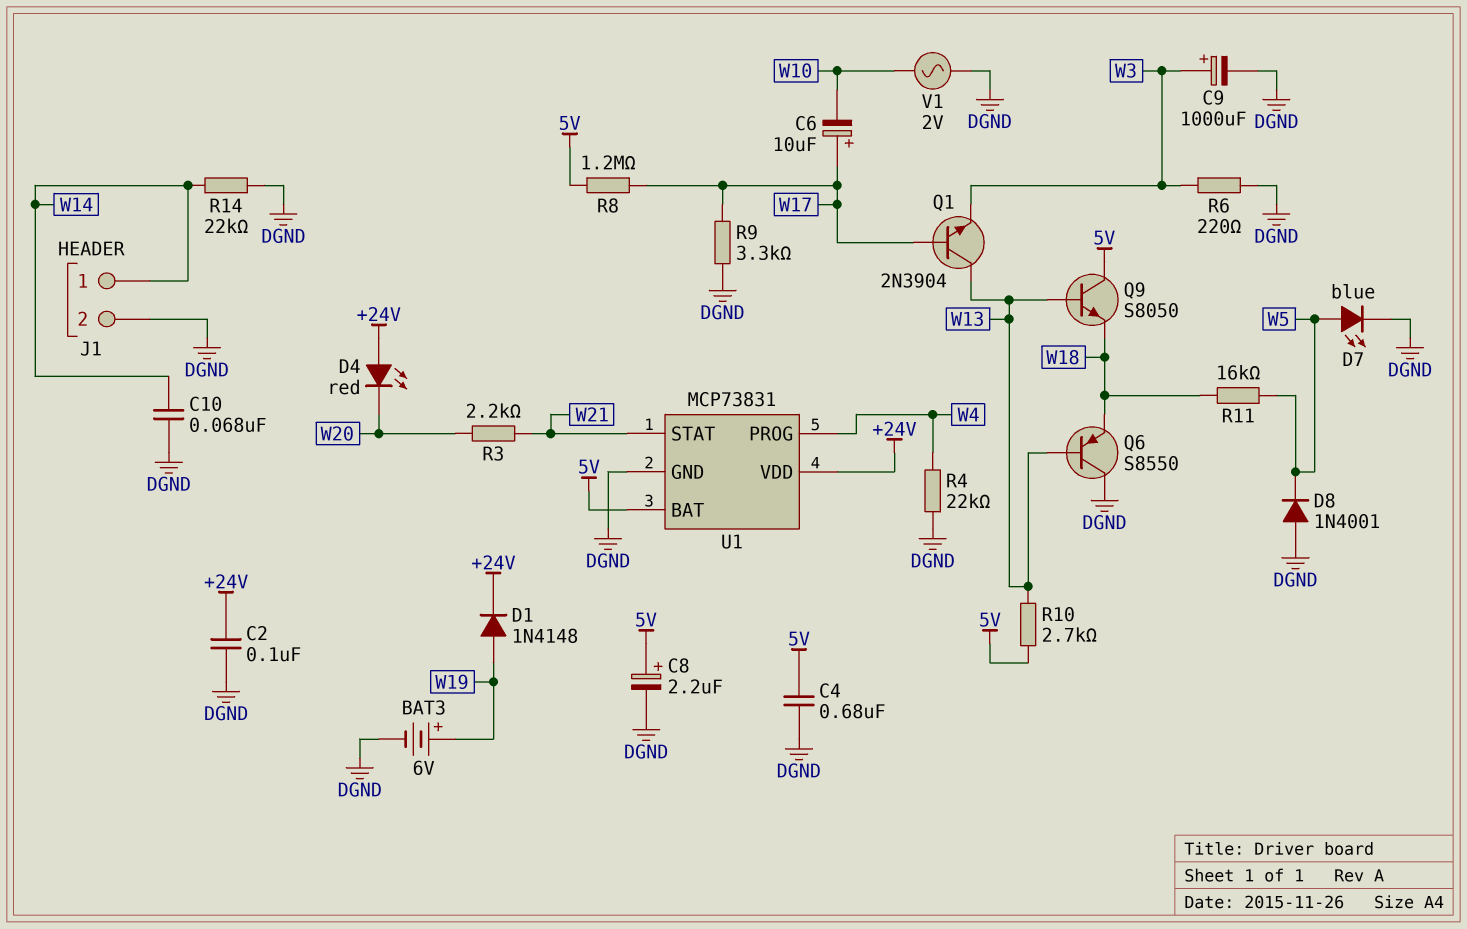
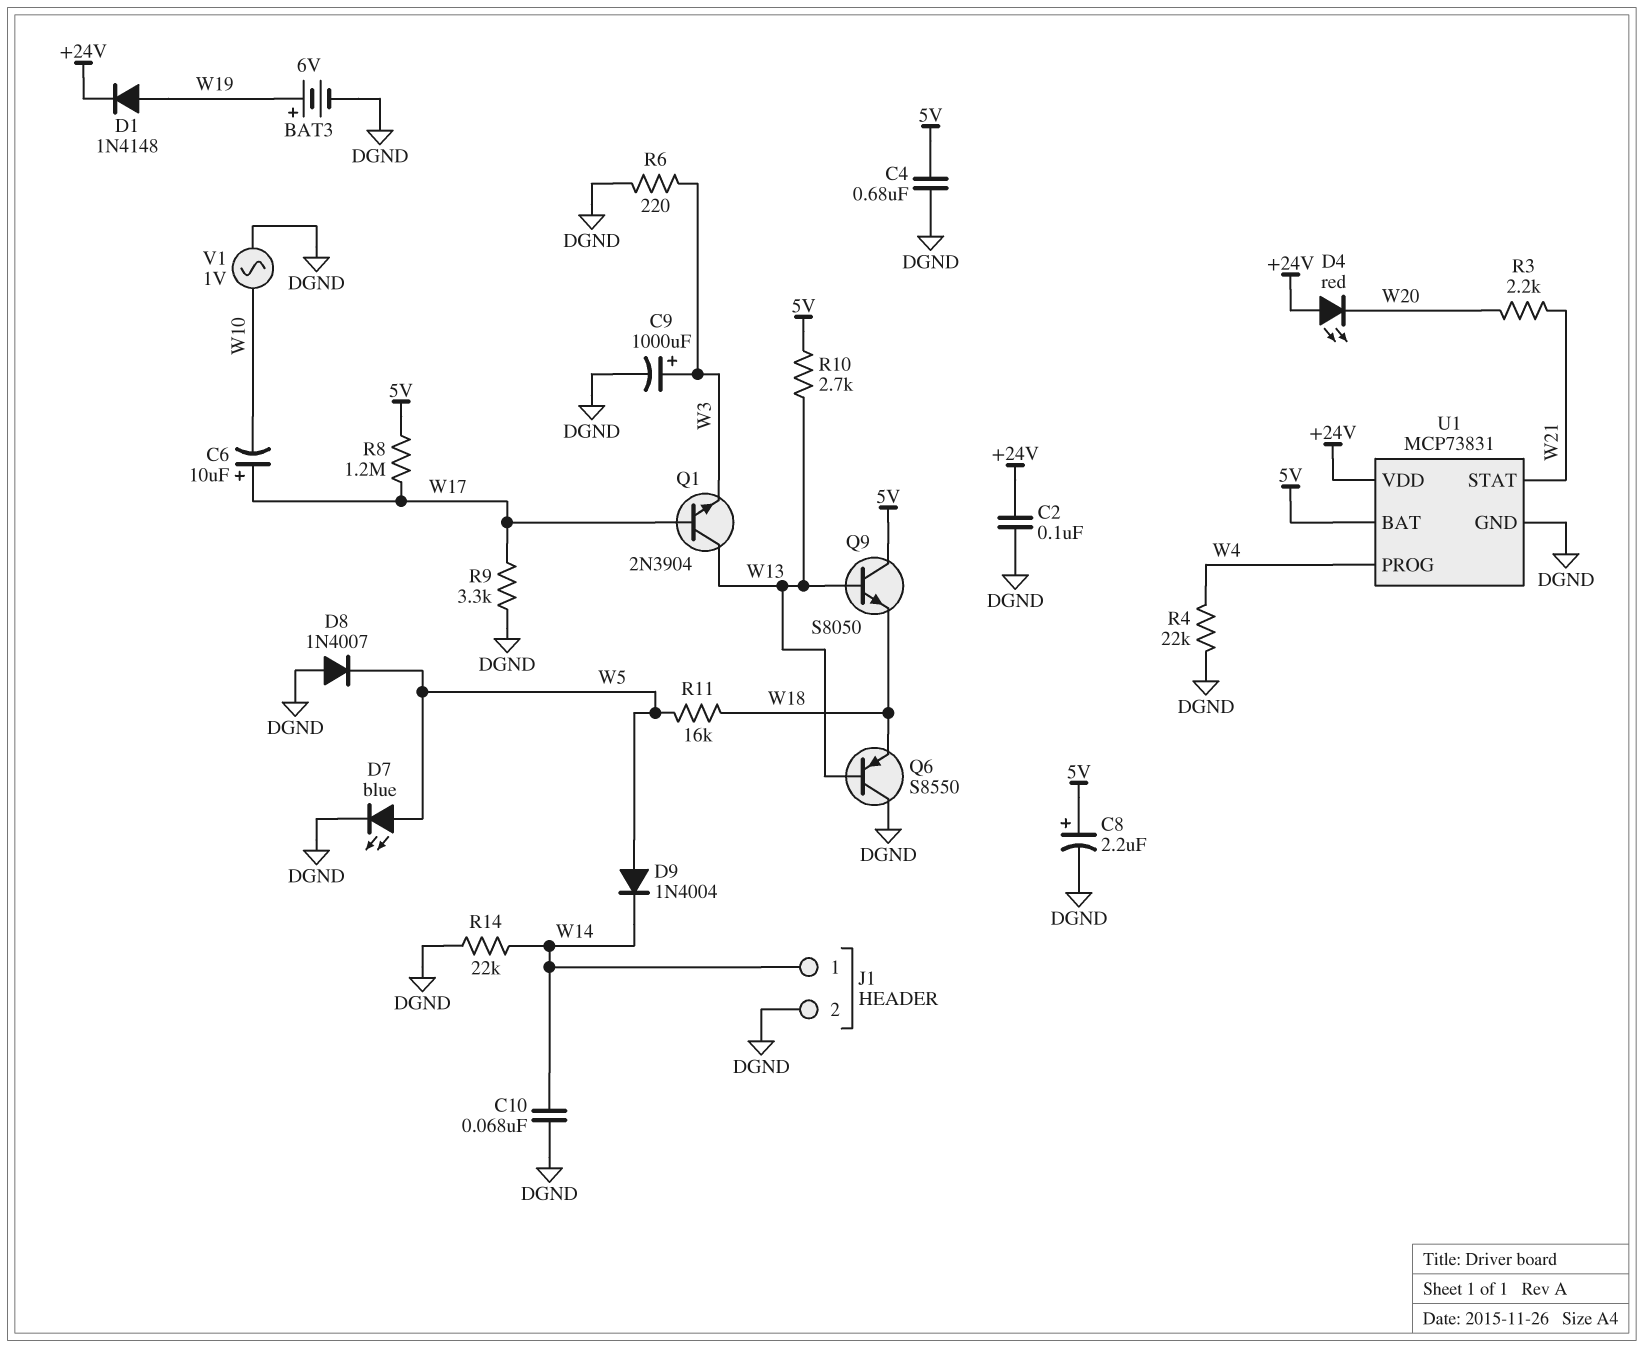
D8: diode 1N4001 (A DGND, K W5) -> diode 1N4007 (A DGND, K W5)
D9: none -> diode 1N4004 (A W5, K W14)
V1: AC 2V (DGND, W10) -> AC 1V (DGND, W10)

